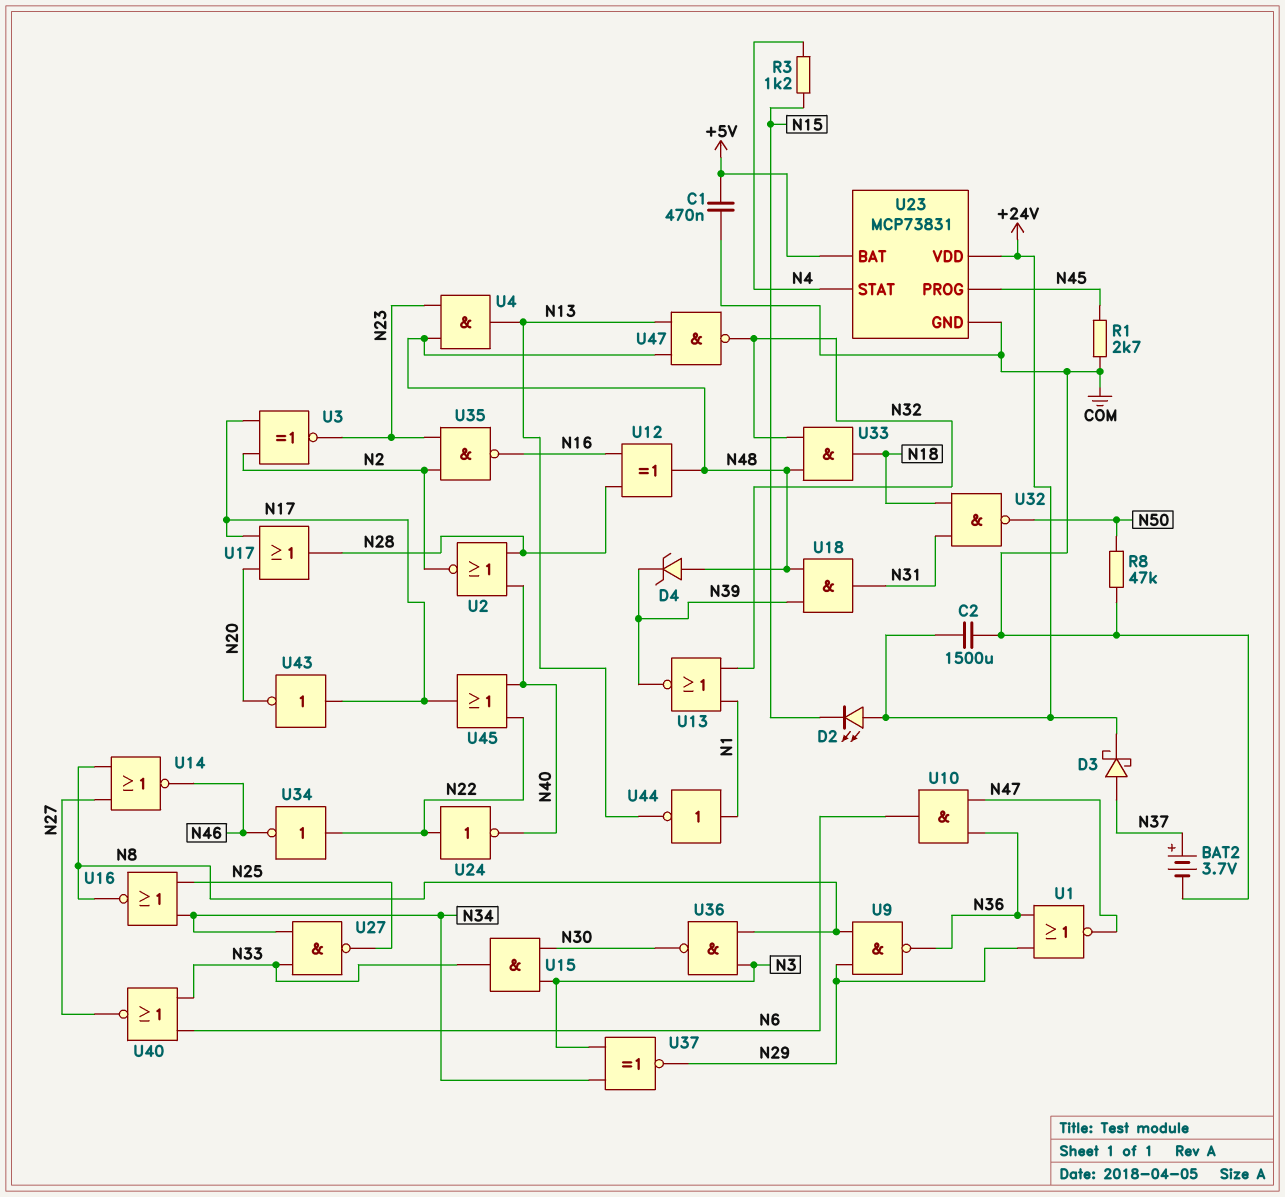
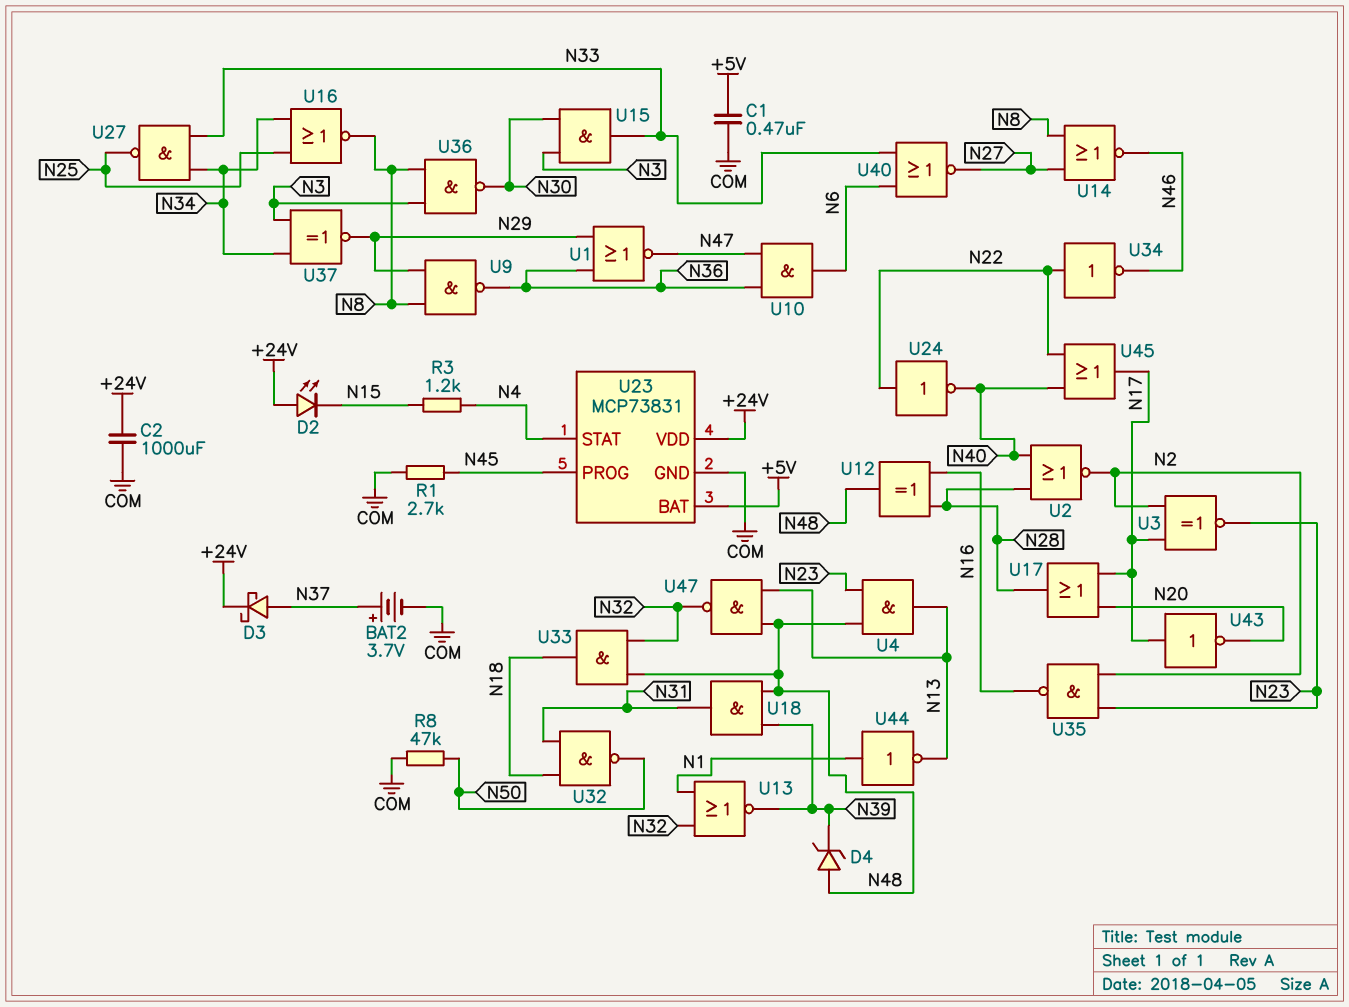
C2: 1500uF (+24V, COM) -> 1000uF (+24V, COM)

